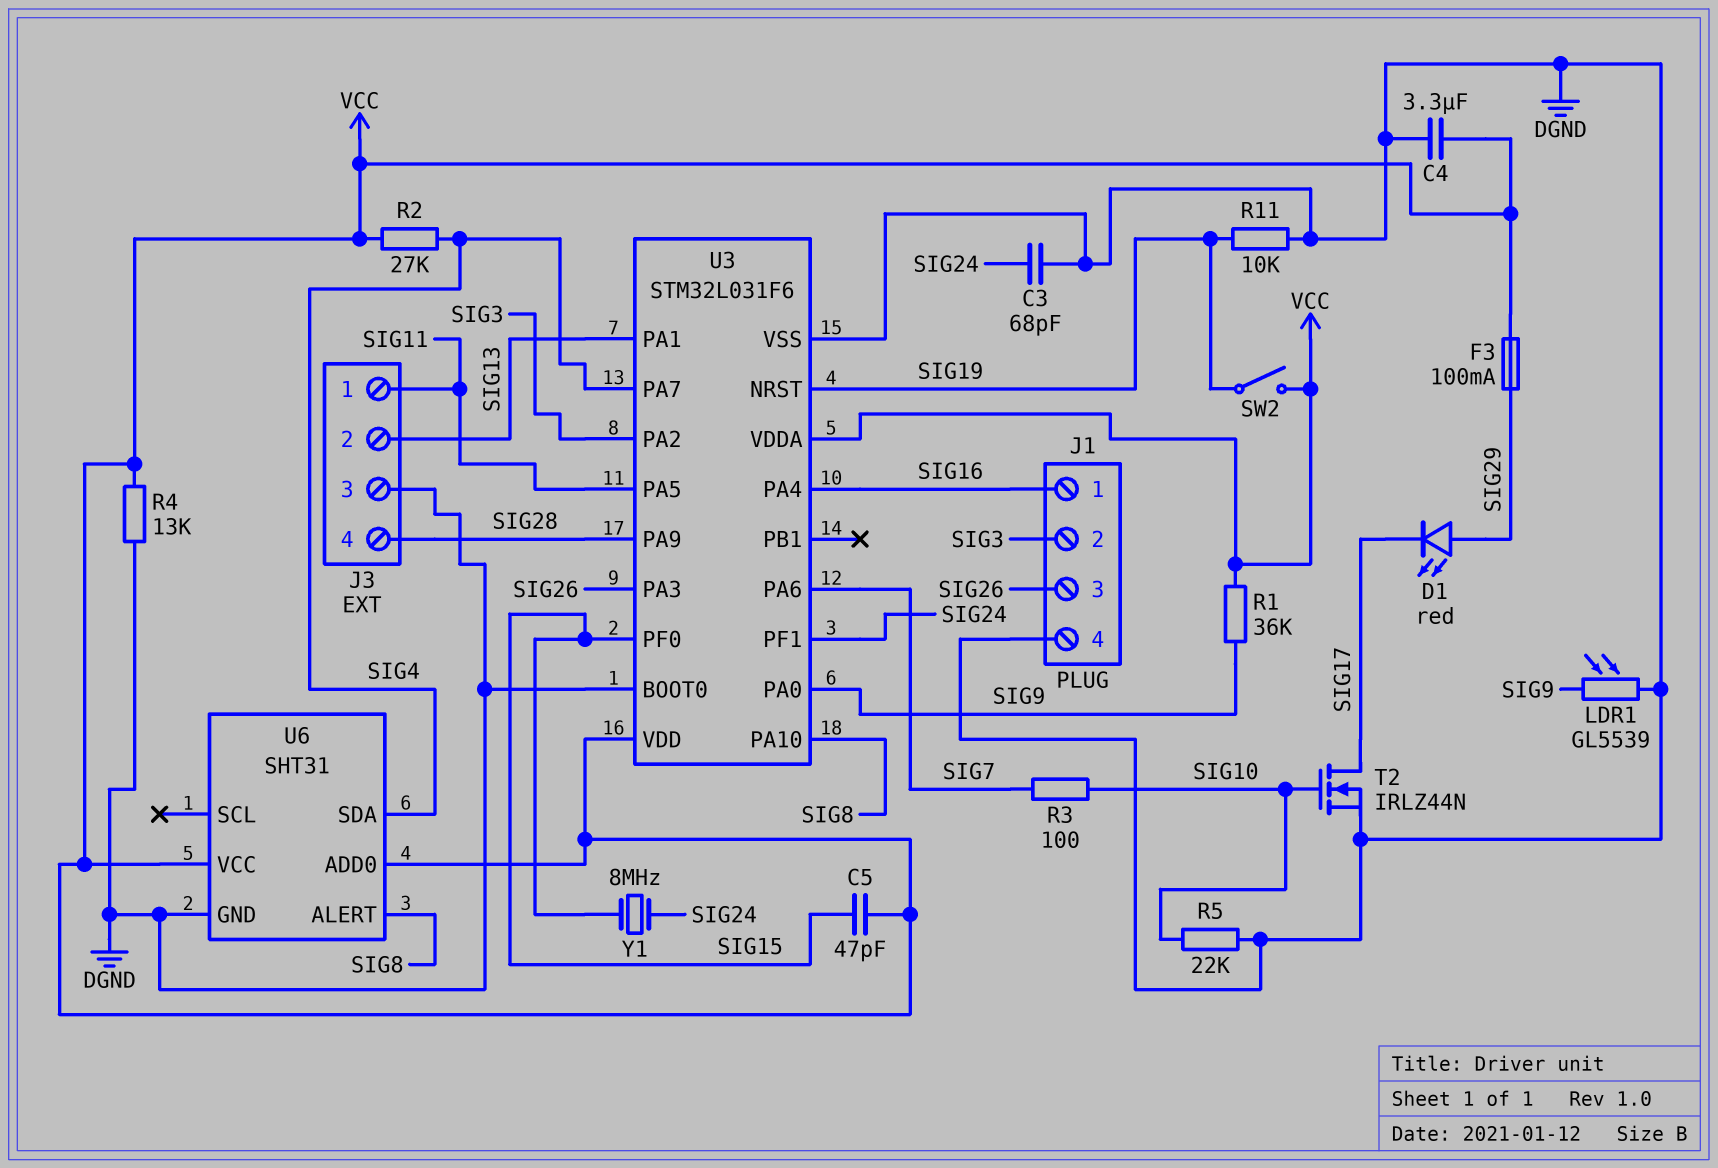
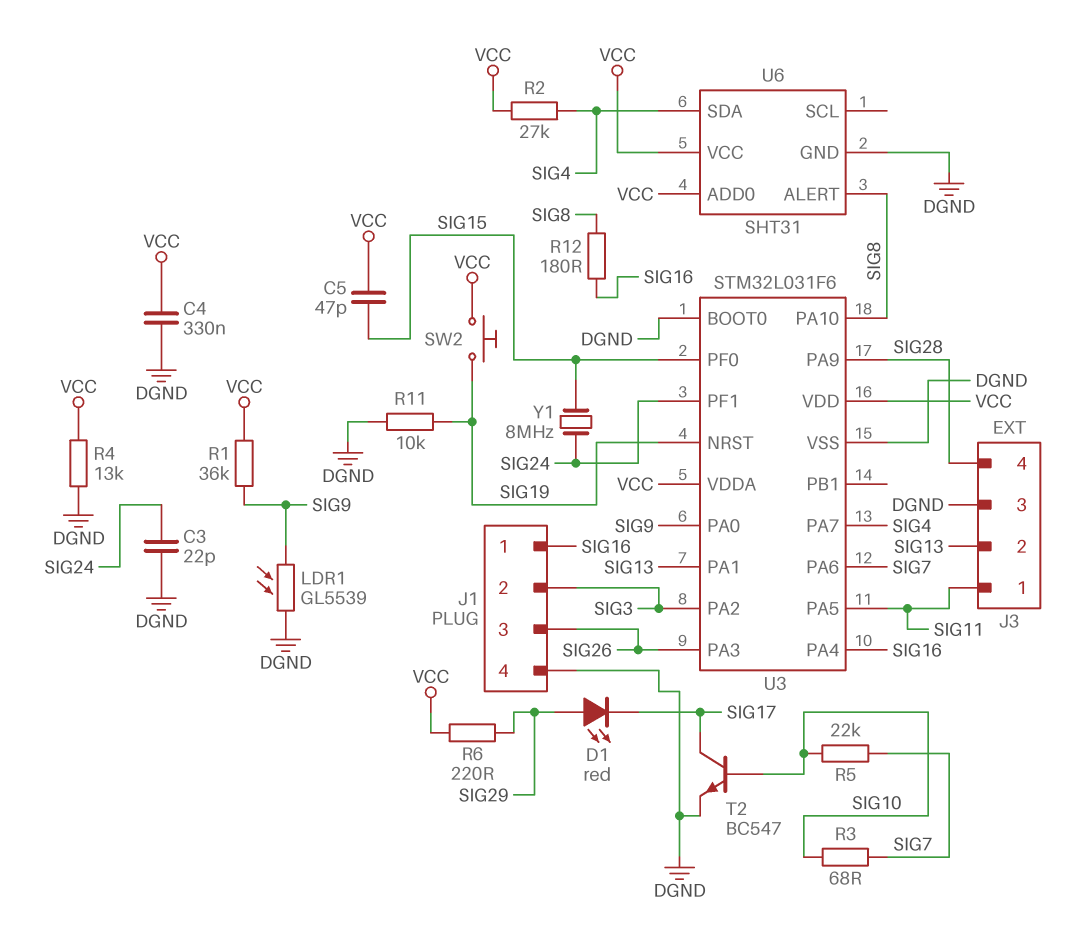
C3: 68pF (DGND, SIG24) -> 22pF (DGND, SIG24)
C4: 3.3uF (DGND, VCC) -> 330nF (DGND, VCC)
F3: 100mA (SIG29, VCC) -> none
R3: 100 (SIG7, SIG10) -> 68 (SIG7, SIG10)
R5: 22k (DGND, SIG10) -> 22k (SIG7, SIG10)
R6: none -> 220 (SIG29, VCC)
R12: none -> 180 (SIG8, SIG16)
SW2: switch (SIG19, VCC) -> button (SIG19, VCC)
T2: NMOS IRLZ44N (G SIG10, D SIG17, S DGND) -> NPN BC547 (B SIG10, C SIG17, E DGND)

